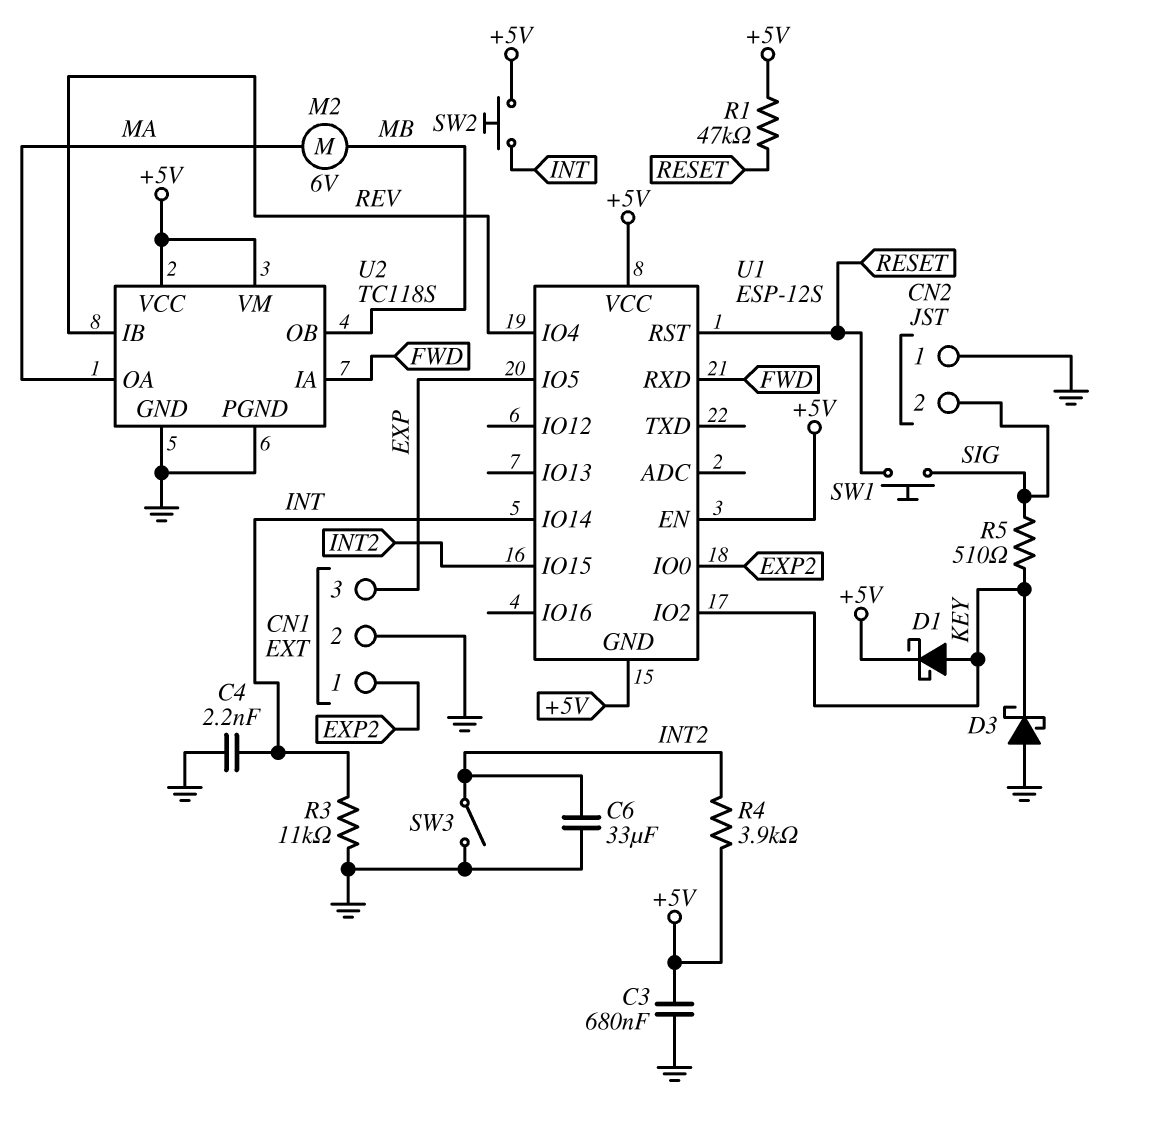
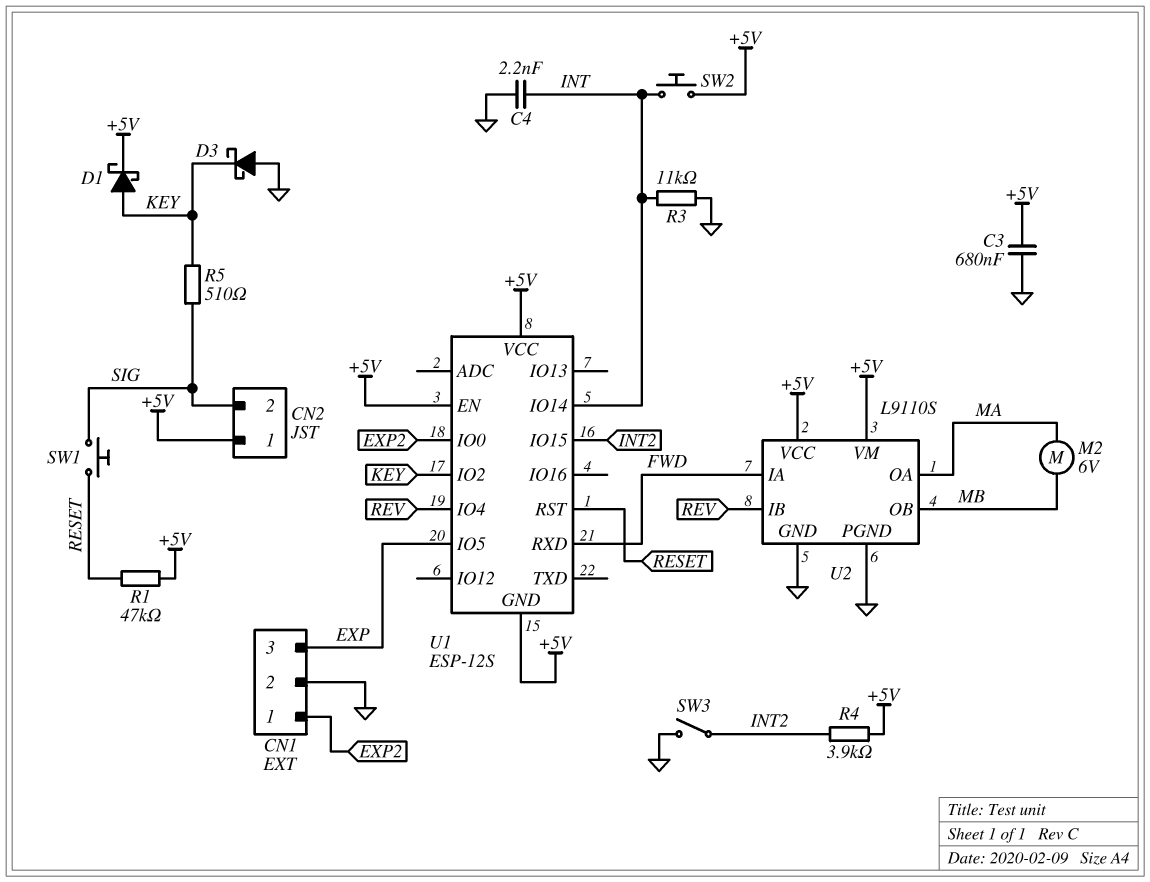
C6: 33uF (GND, INT2) -> none
CN2 pin 1: GND -> +5V
U2: TC118S -> L9110S

